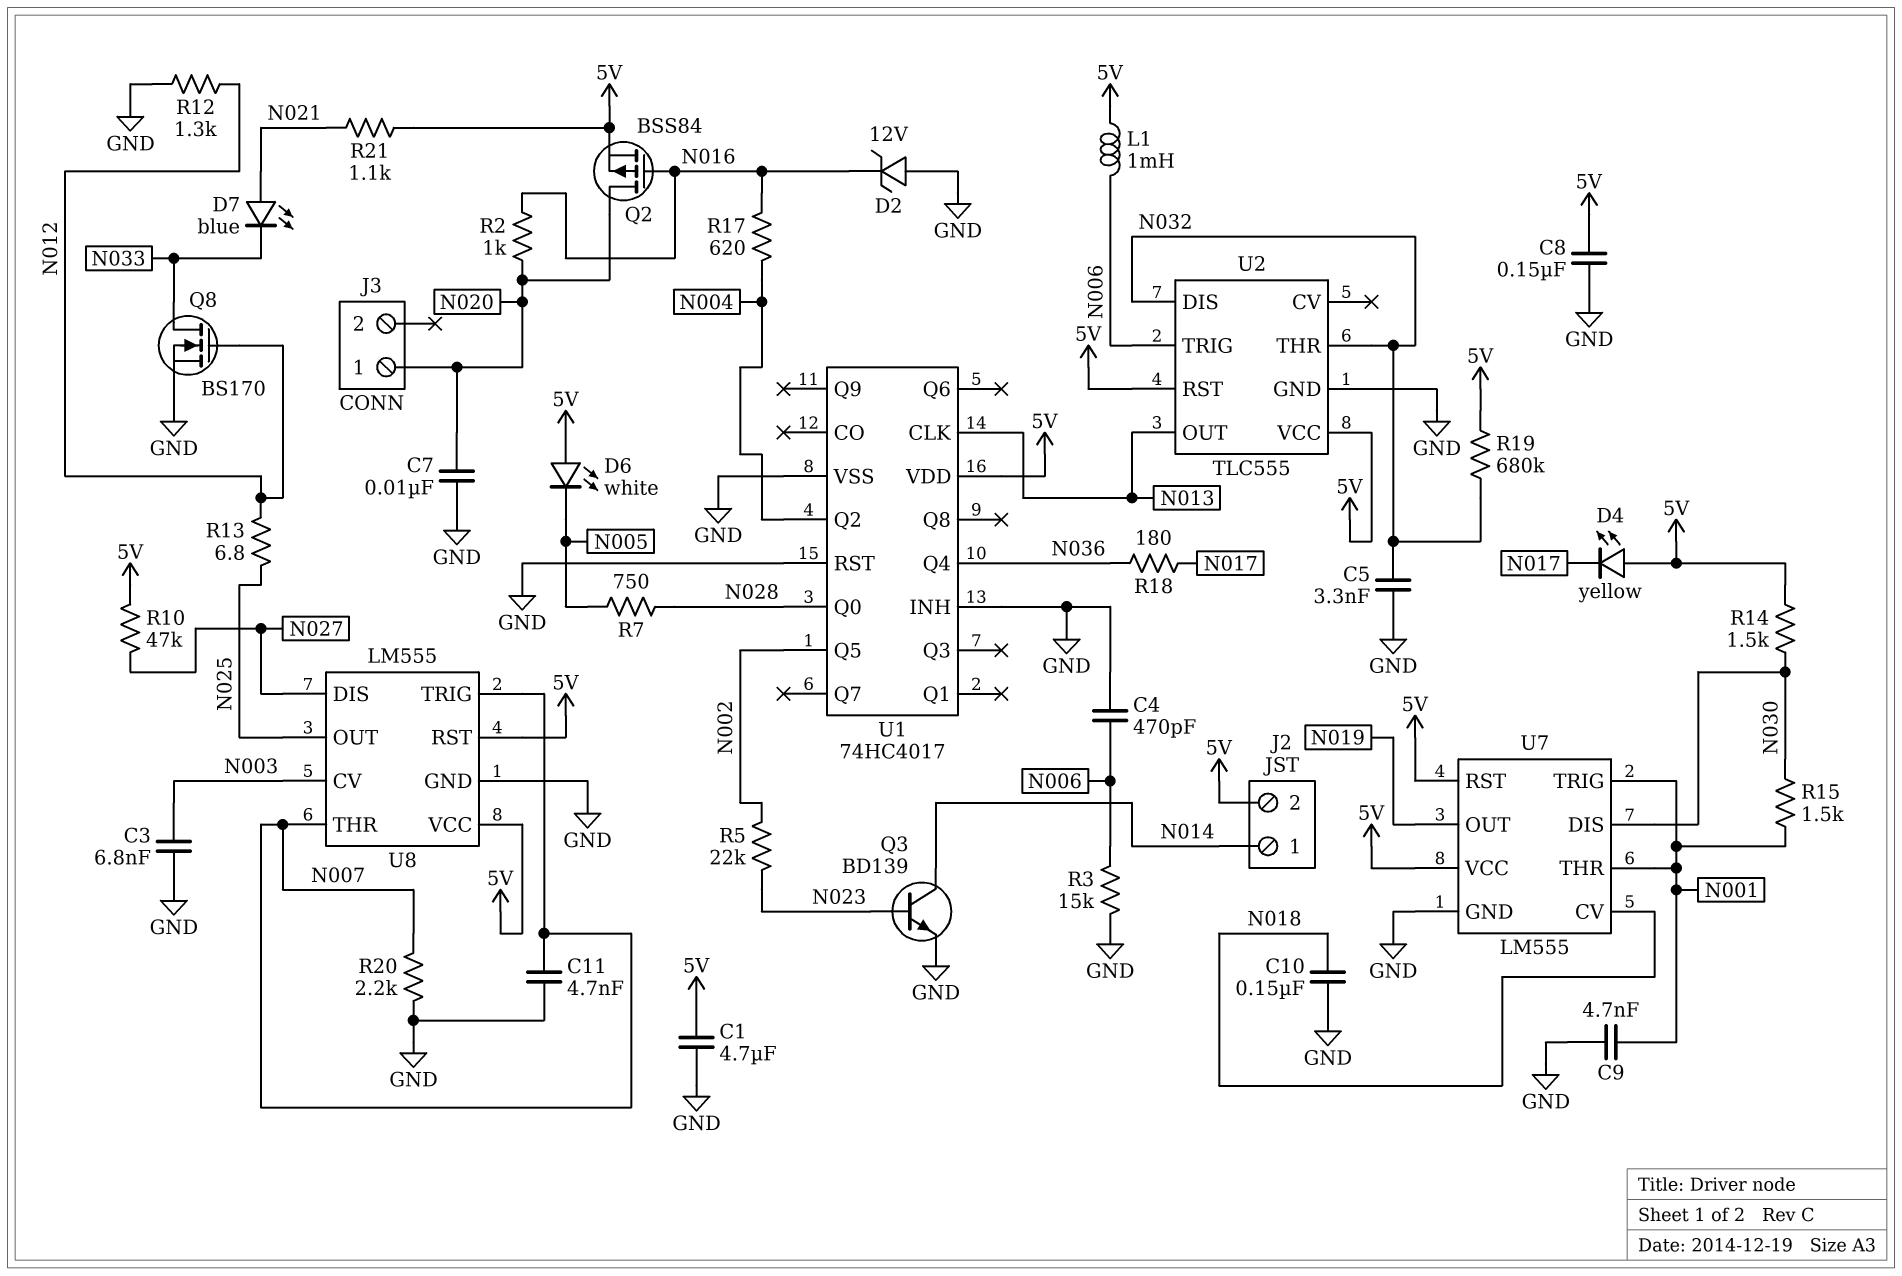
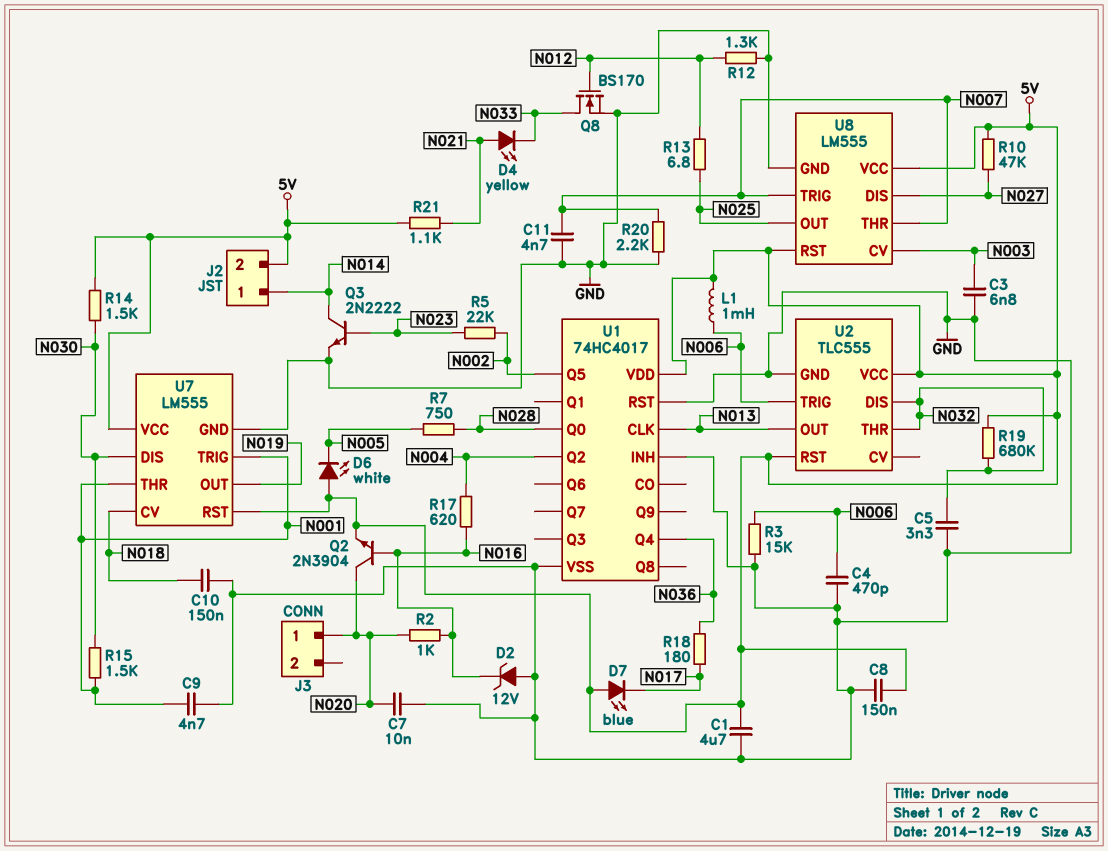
D4: LED yellow (A 5V, K N017) -> LED yellow (A N021, K N033)
D7: LED blue (A N021, K N033) -> LED blue (A 5V, K N017)
Q2: PMOS BSS84 (G N016, D N020, S 5V) -> NPN 2N3904 (B N016, C N020, E 5V)
Q3: NPN BD139 (B N023, C N014, E GND) -> NPN 2N2222 (B N023, C N014, E GND)

